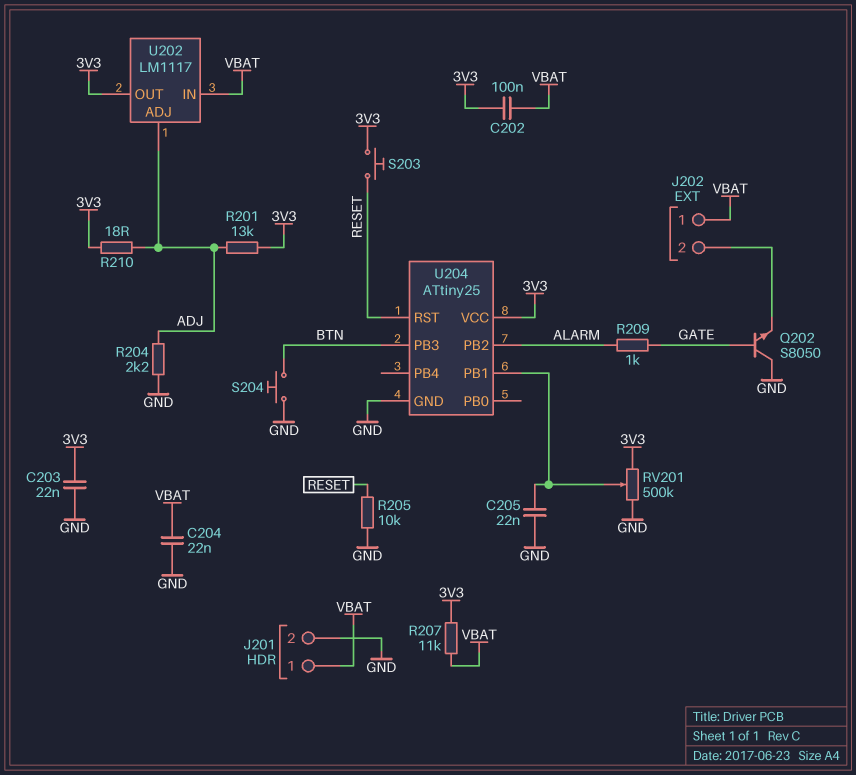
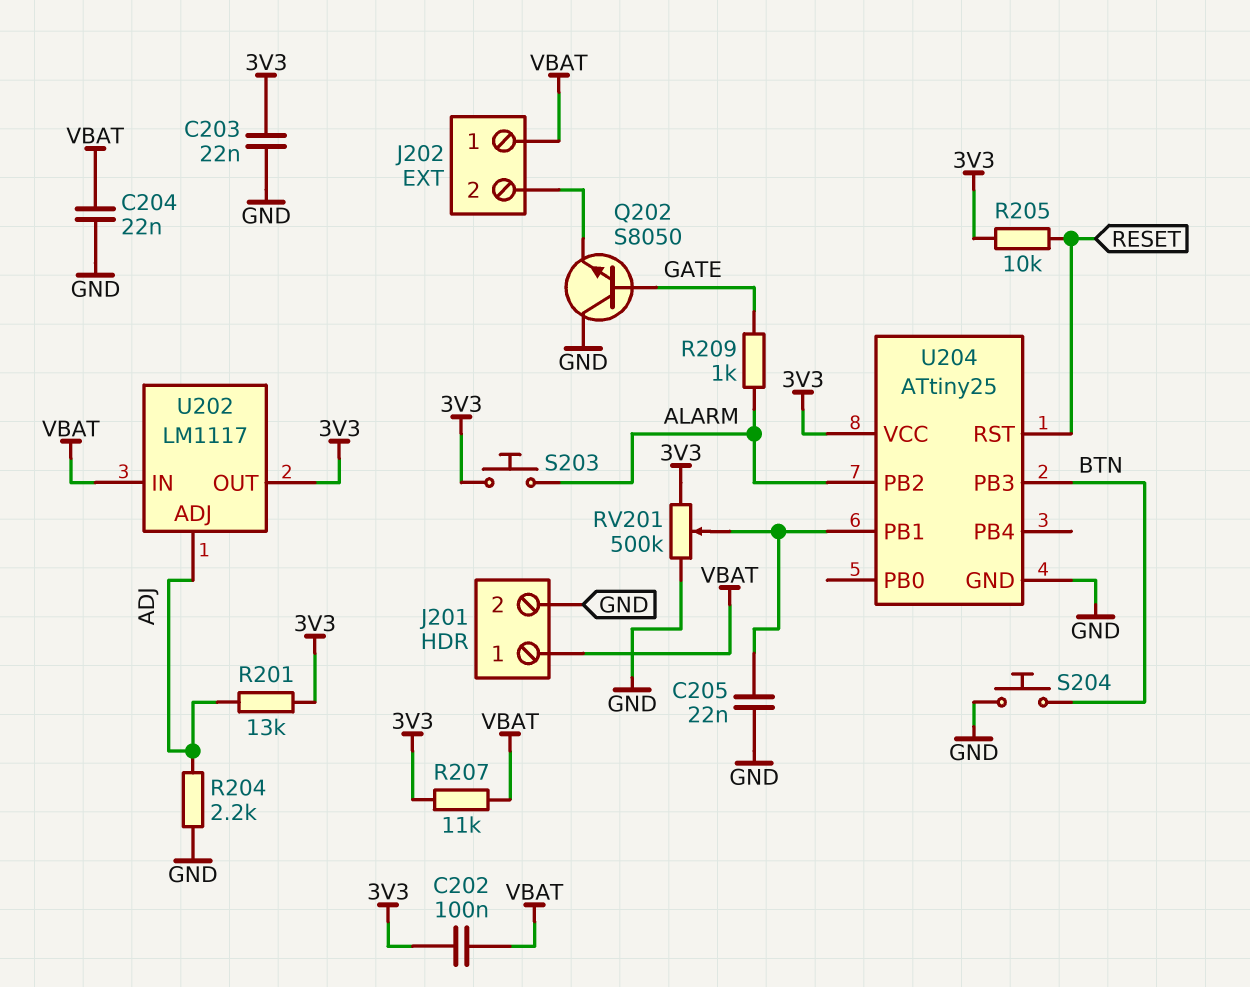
R205: 10k (GND, RESET) -> 10k (3V3, RESET)
R210: 18 (3V3, ADJ) -> none
S203: button (3V3, RESET) -> button (3V3, ALARM)

